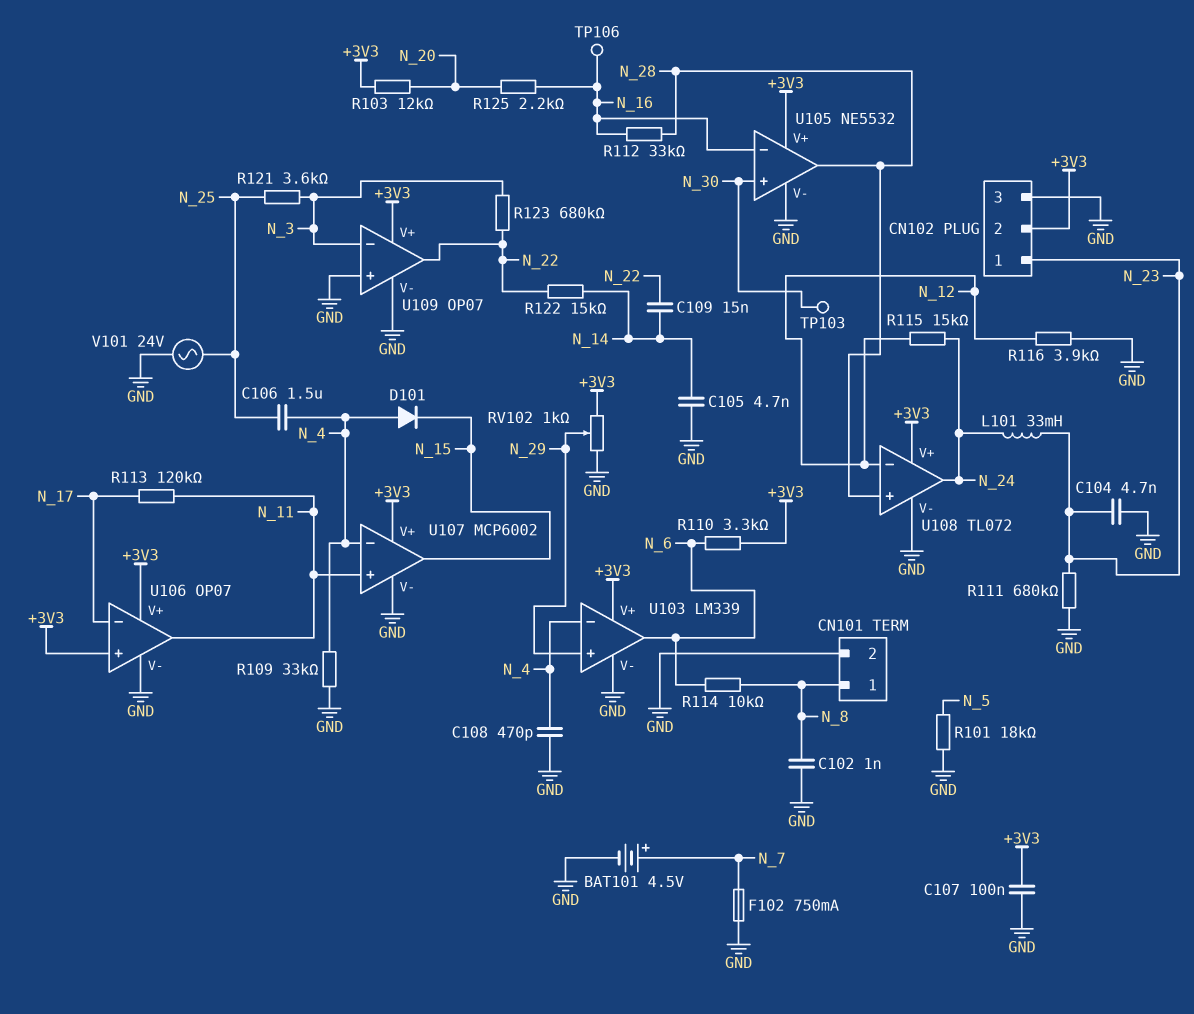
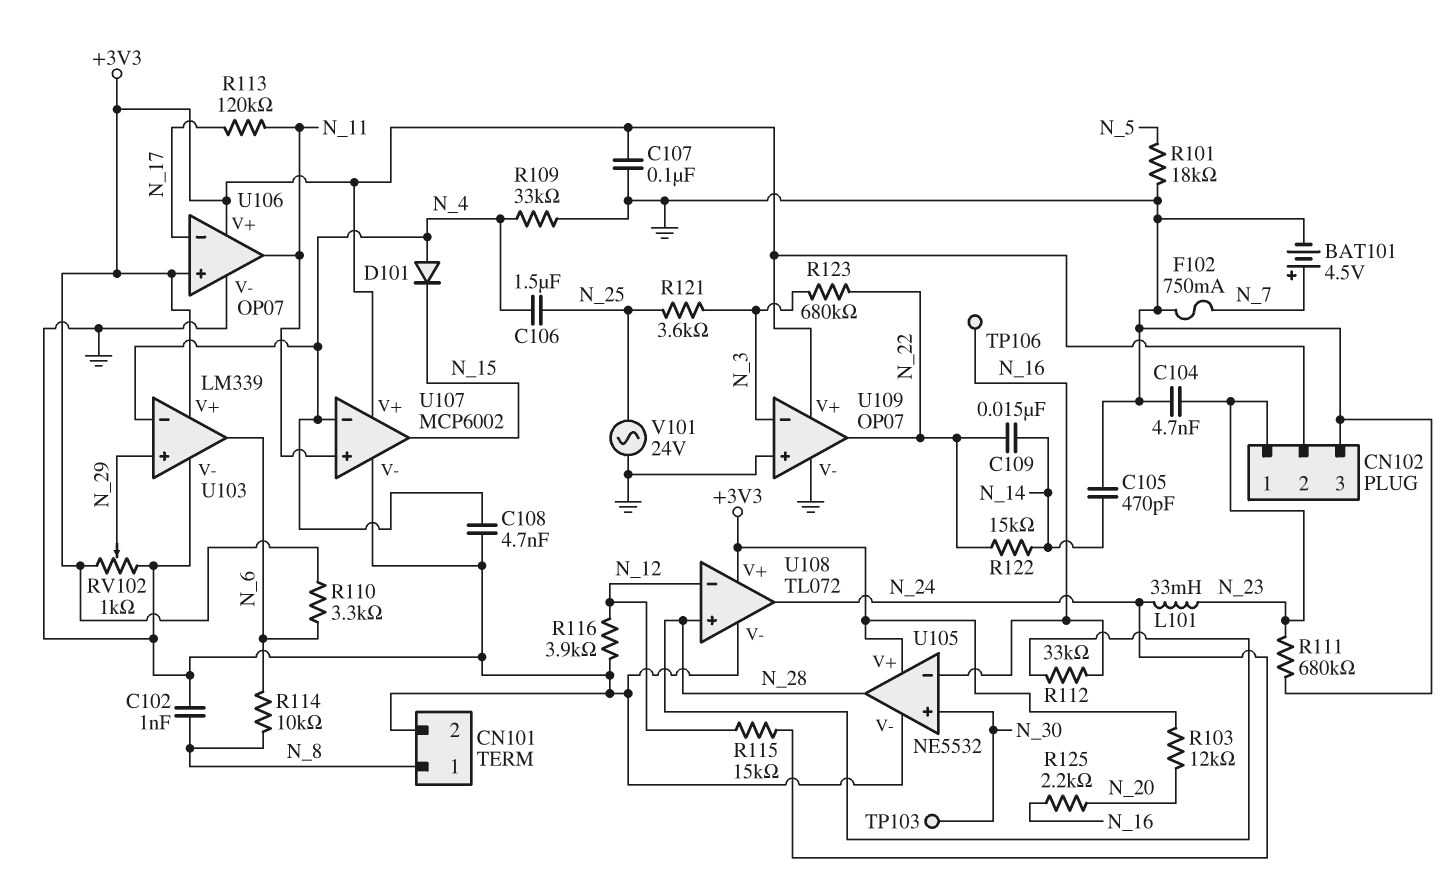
C105: 4.7nF (GND, N_14) -> 470pF (GND, N_14)
C108: 470pF (GND, N_4) -> 4.7nF (GND, N_4)

